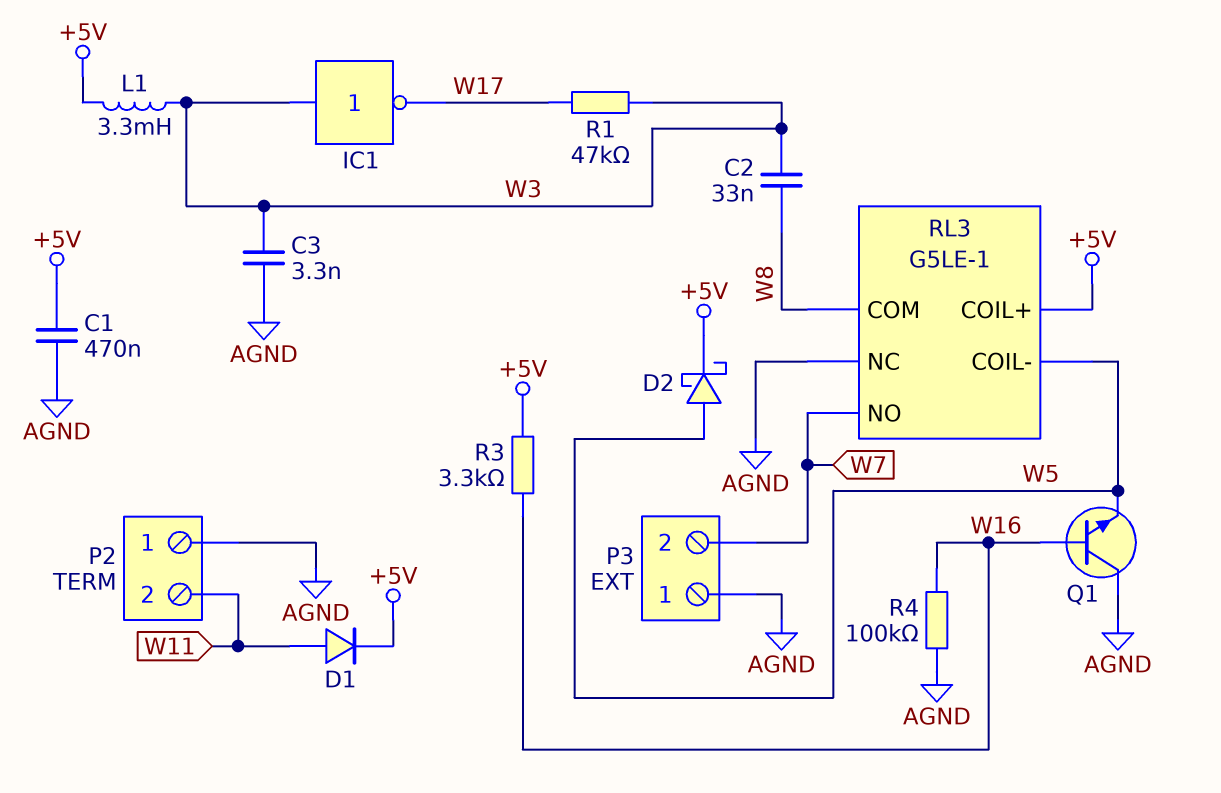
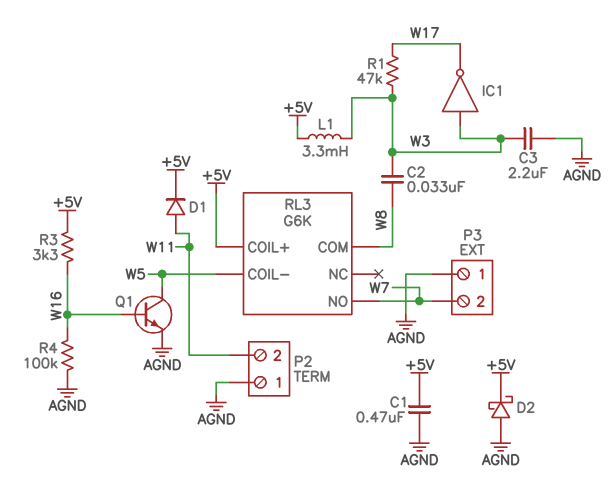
C3: 3.3nF (AGND, W3) -> 2.2uF (AGND, W3)
D2: schottky (A W5, K +5V) -> schottky (A AGND, K +5V)
Q1: NPN (B W16, C AGND, E W5) -> NPN (B W16, C W5, E AGND)
RL3: G5LE-1 -> G6K
RL3 pin NC: AGND -> none

